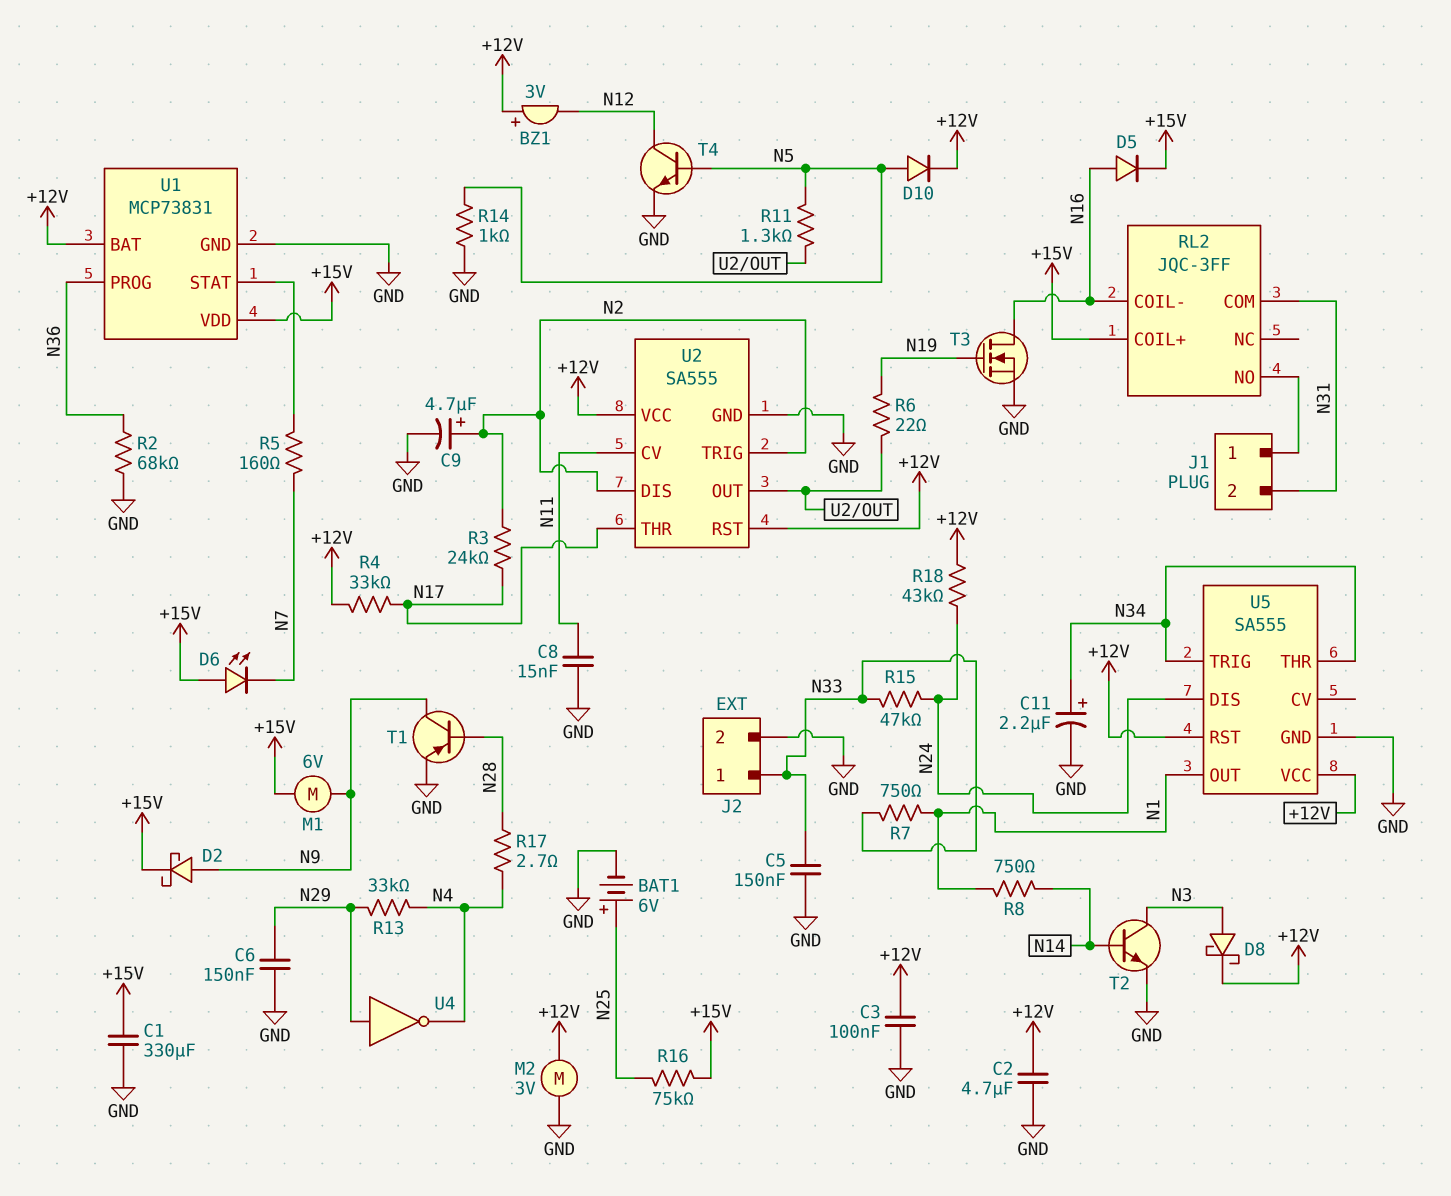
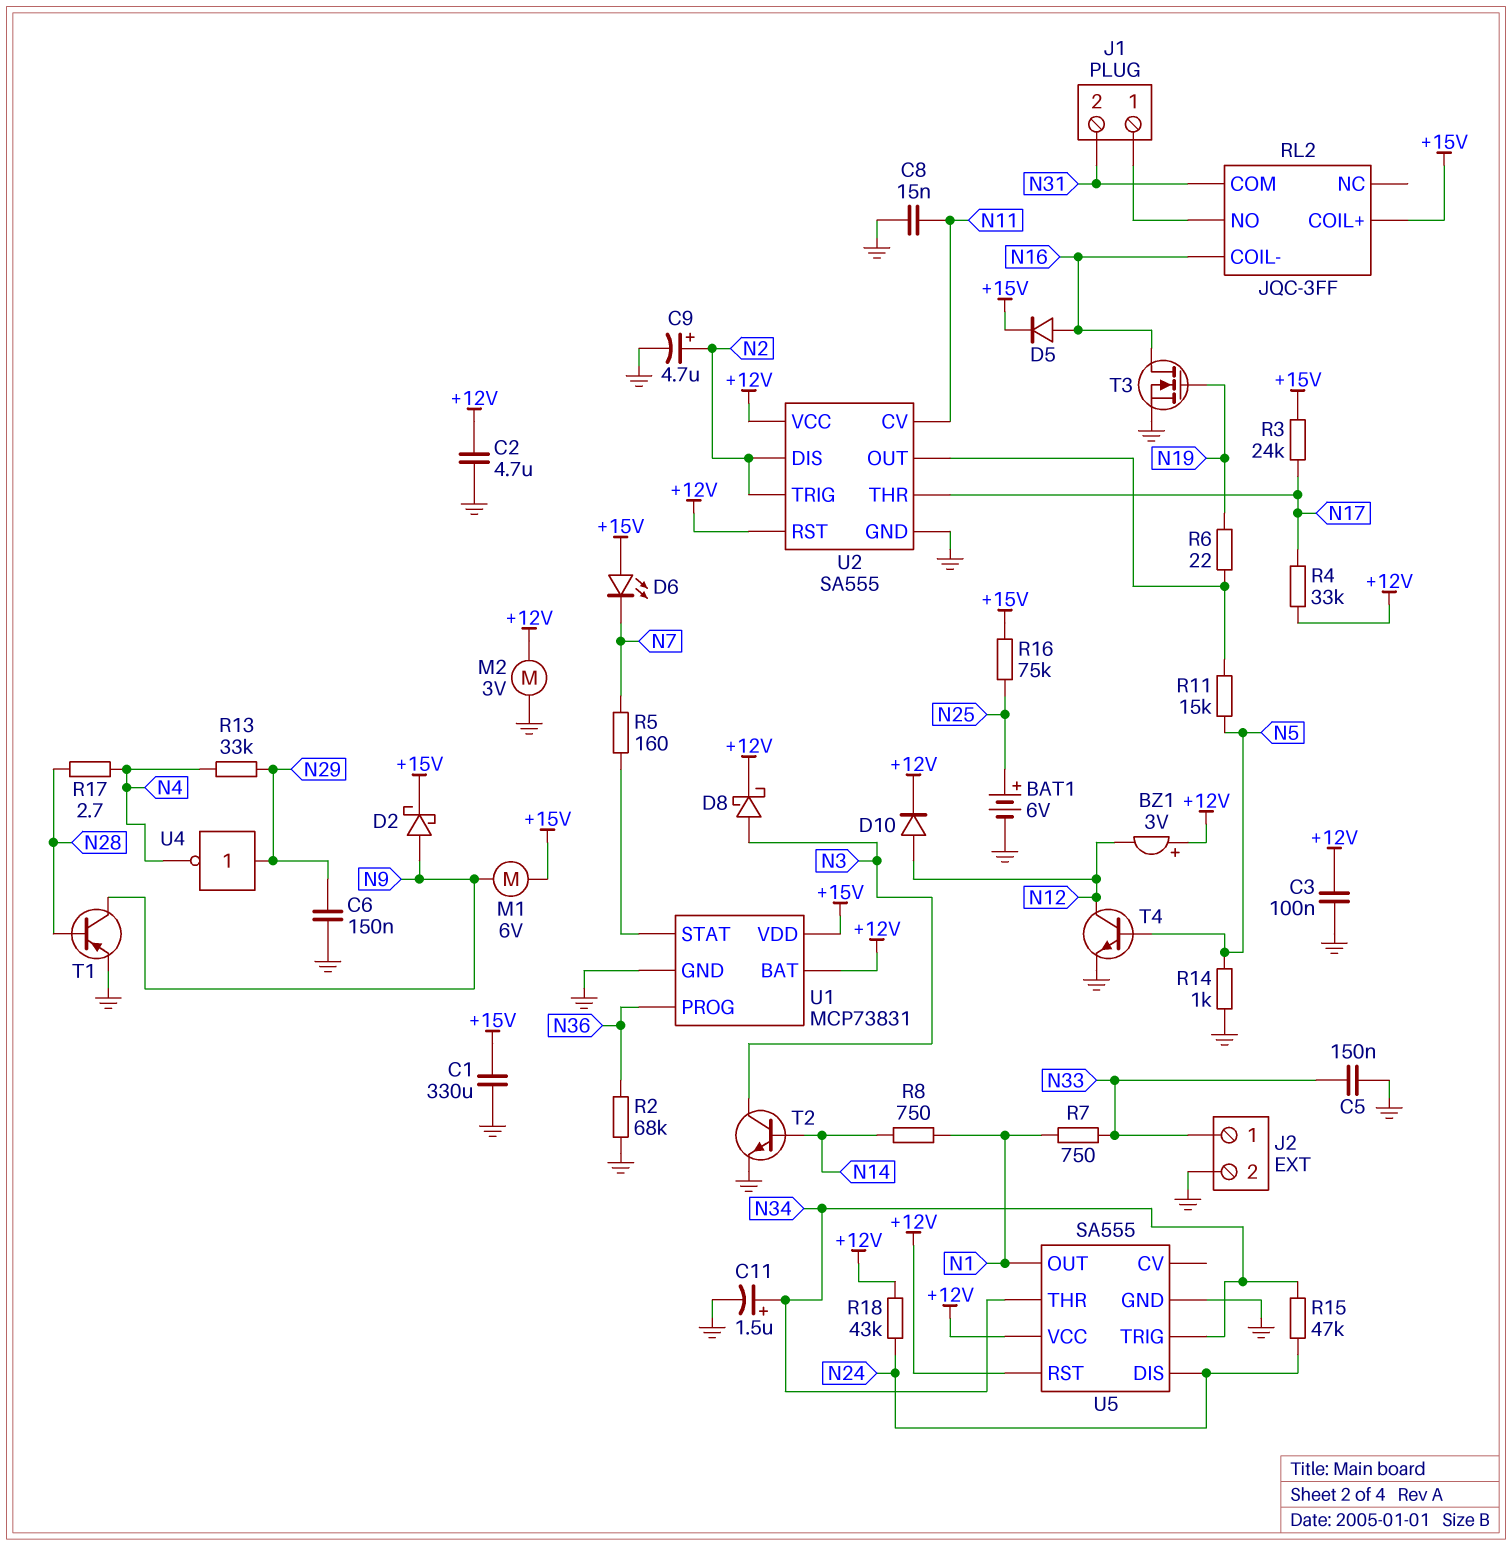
C11: 2.2uF (plus N34, minus GND) -> 1.5uF (plus N34, minus GND)
D10: diode (A N5, K +12V) -> diode (A N12, K +12V)
R3: 24k (N2, N17) -> 24k (+15V, N17)
R11: 1.3k (N5, U2/OUT) -> 15k (N5, U2/OUT)
R15: 47k (N24, N33) -> 47k (N24, N34)

